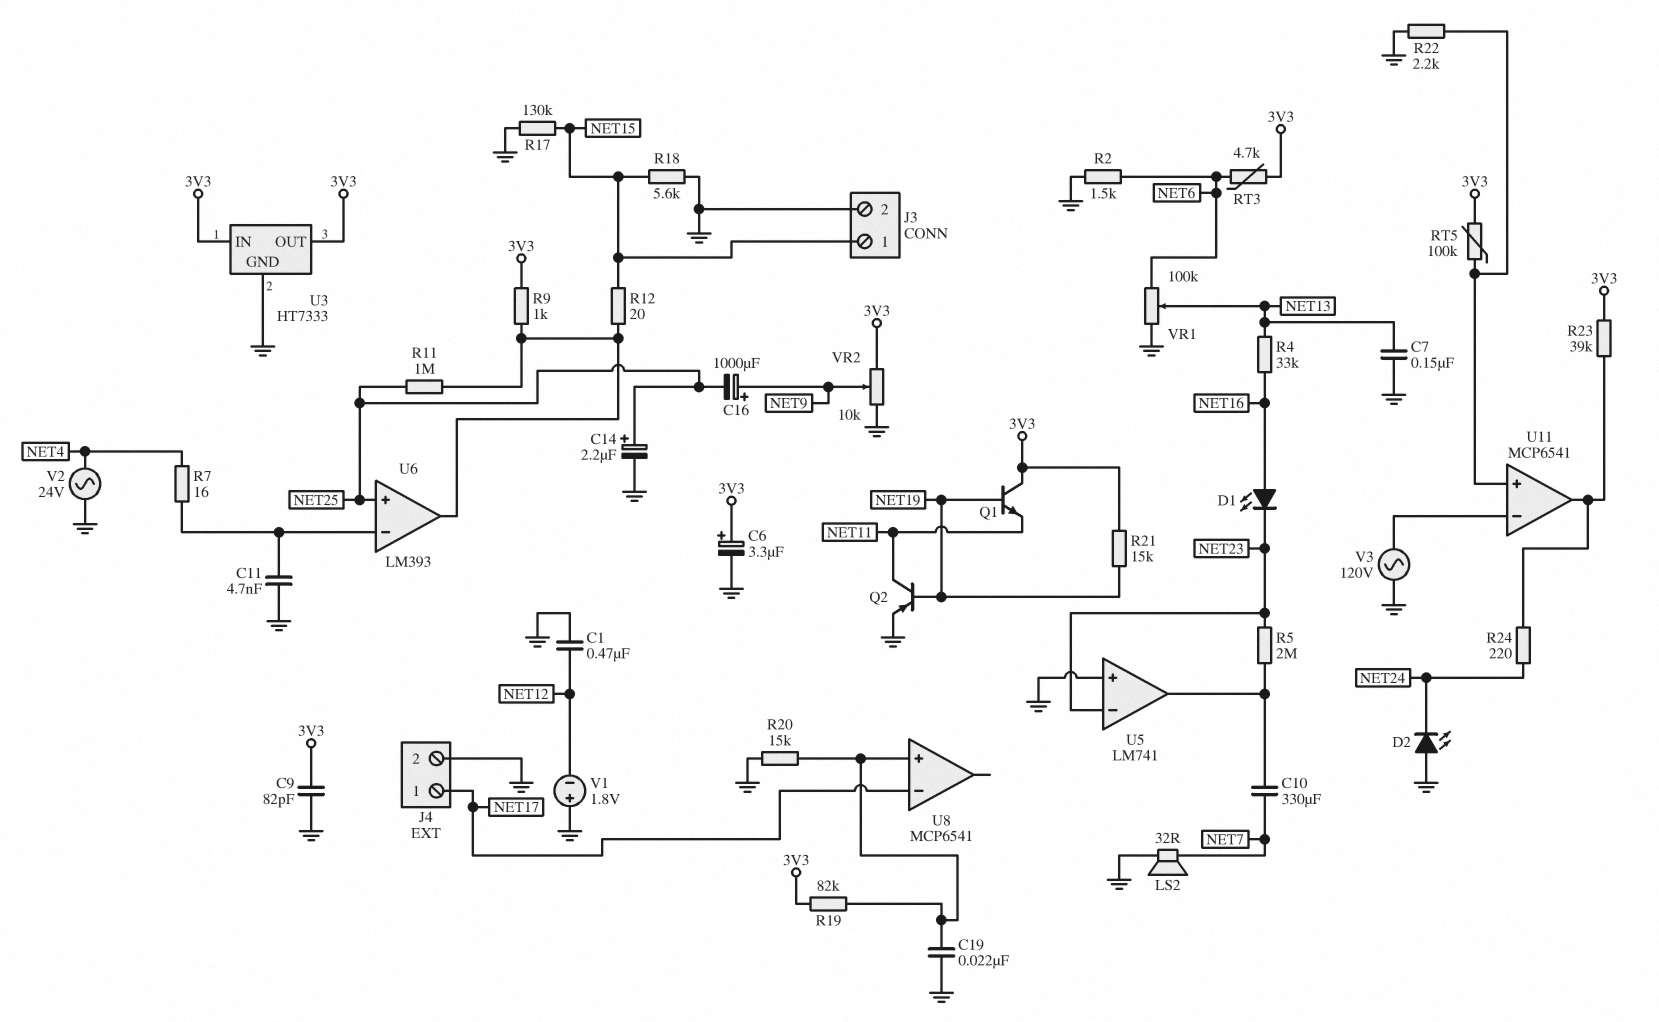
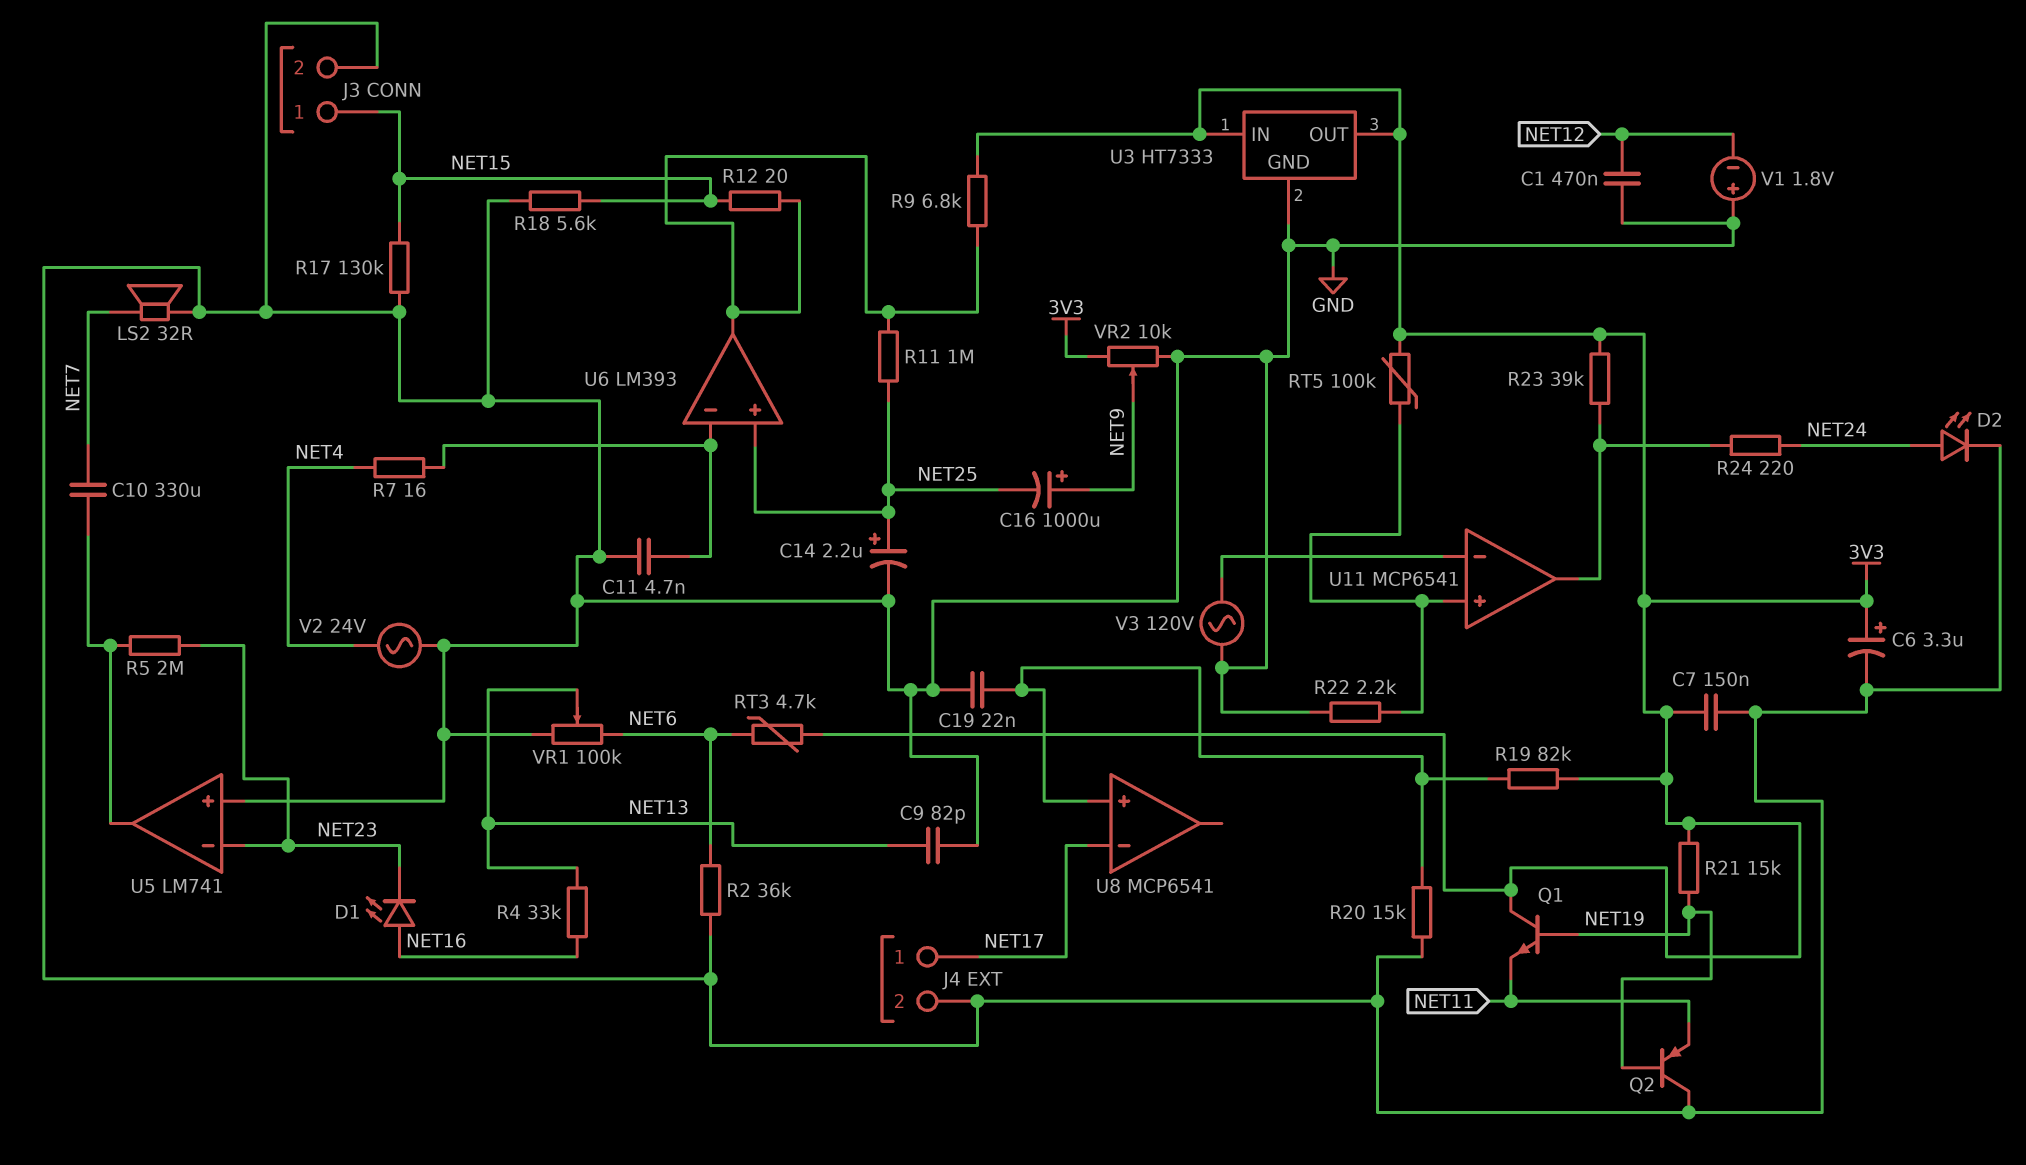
C7: 150nF (GND, NET13) -> 150nF (3V3, GND)
C9: 82pF (3V3, GND) -> 82pF (GND, NET13)
D2: LED (A GND, K NET24) -> LED (A NET24, K GND)
Q2: PNP (B NET19, C NET11, E GND) -> PNP (B NET19, C GND, E NET11)
R2: 1.5k (GND, NET6) -> 36k (GND, NET6)
R9: 1k (3V3, U6/out) -> 6.8k (3V3, U6/out)

